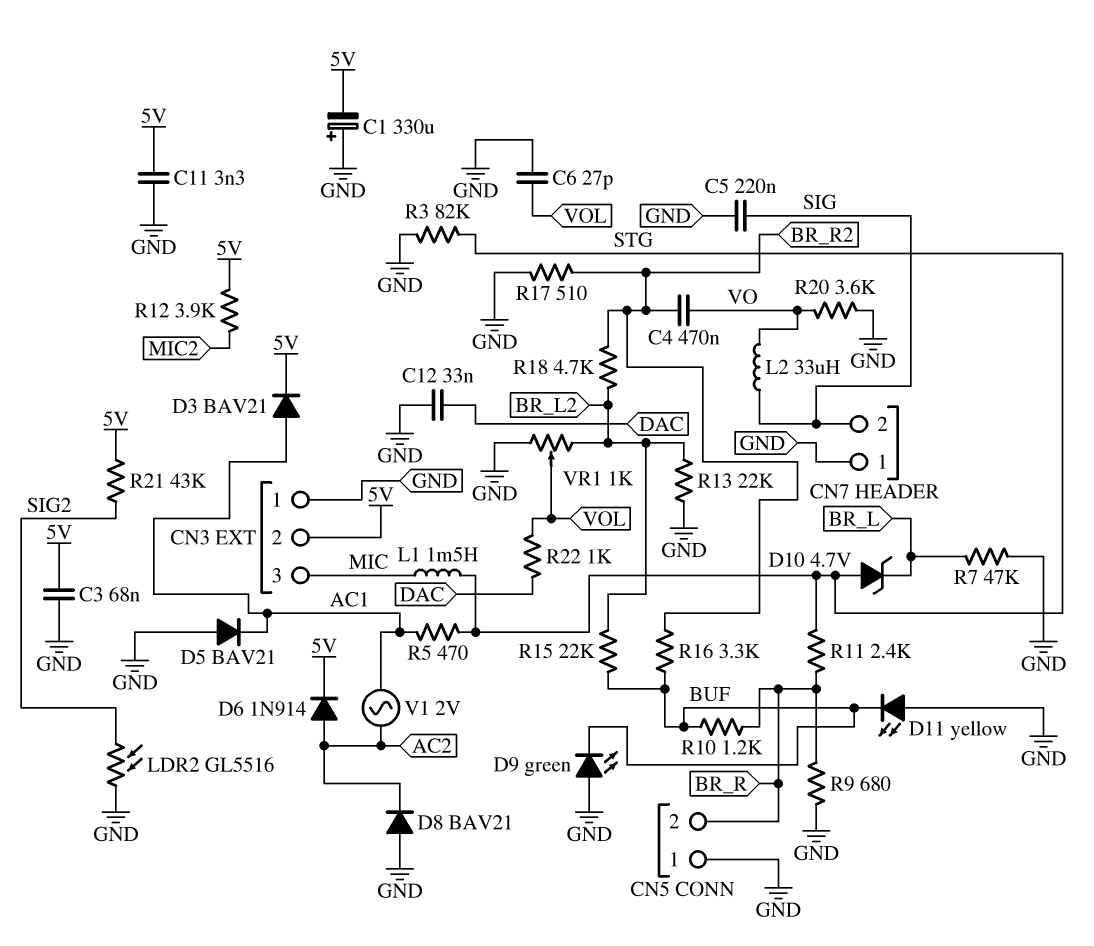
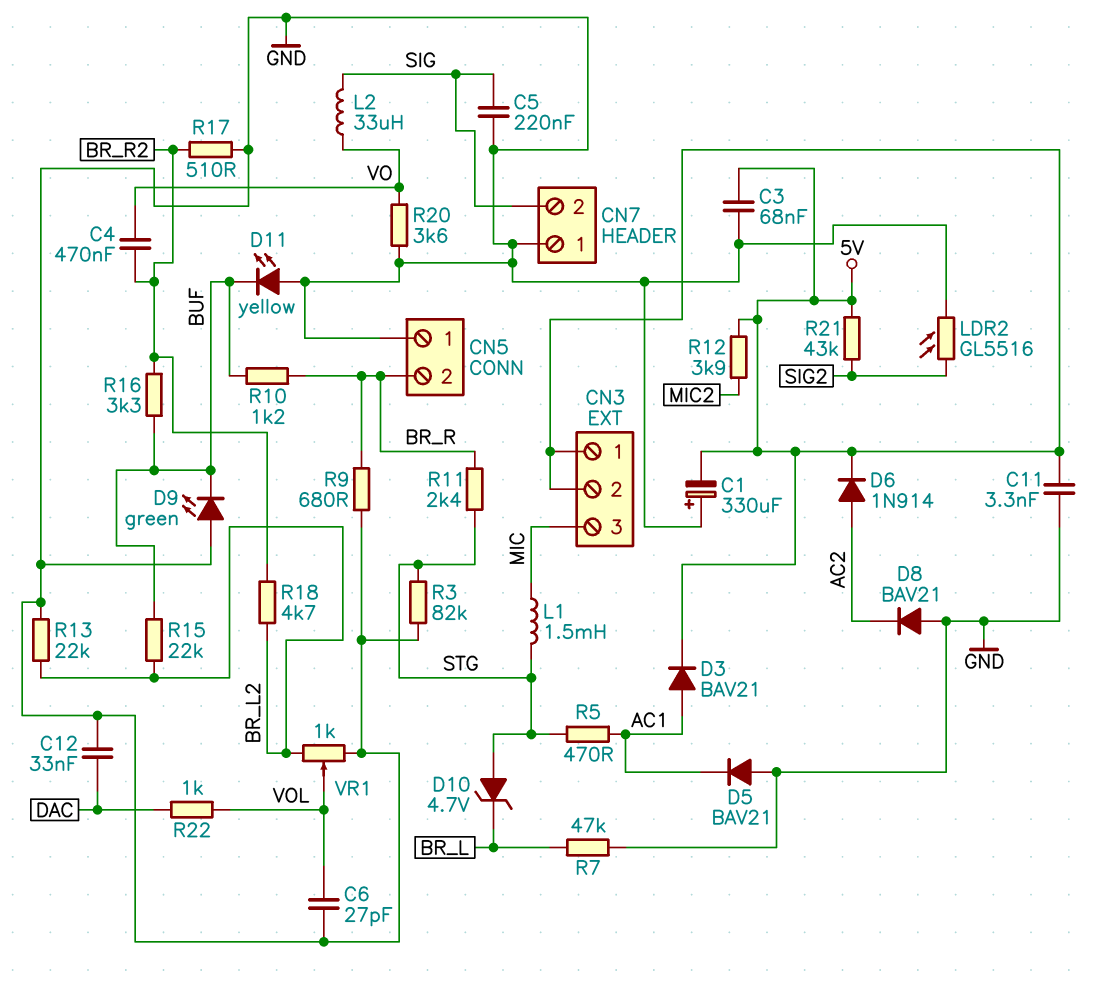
CN3 pin 1: GND -> 5V
V1: AC 2V (AC1, AC2) -> none

